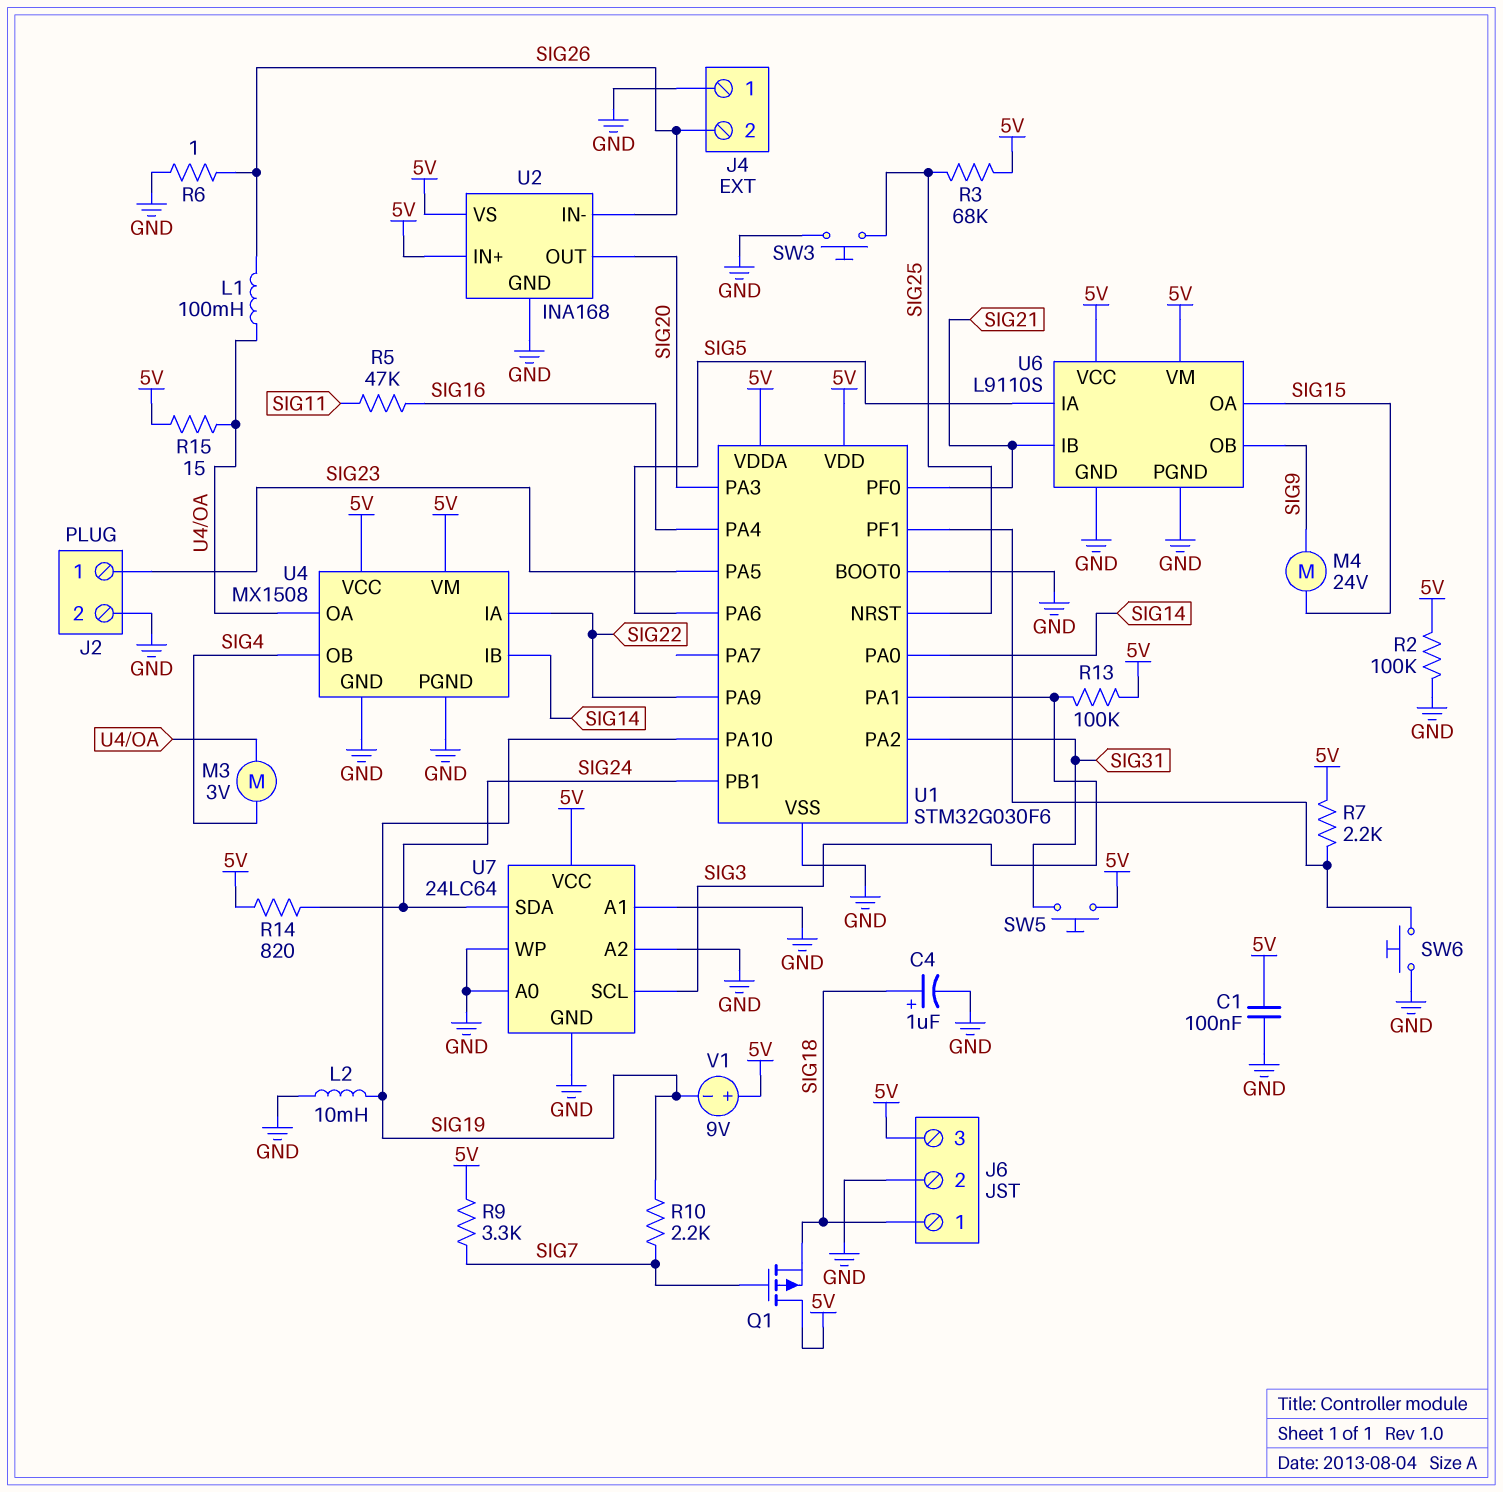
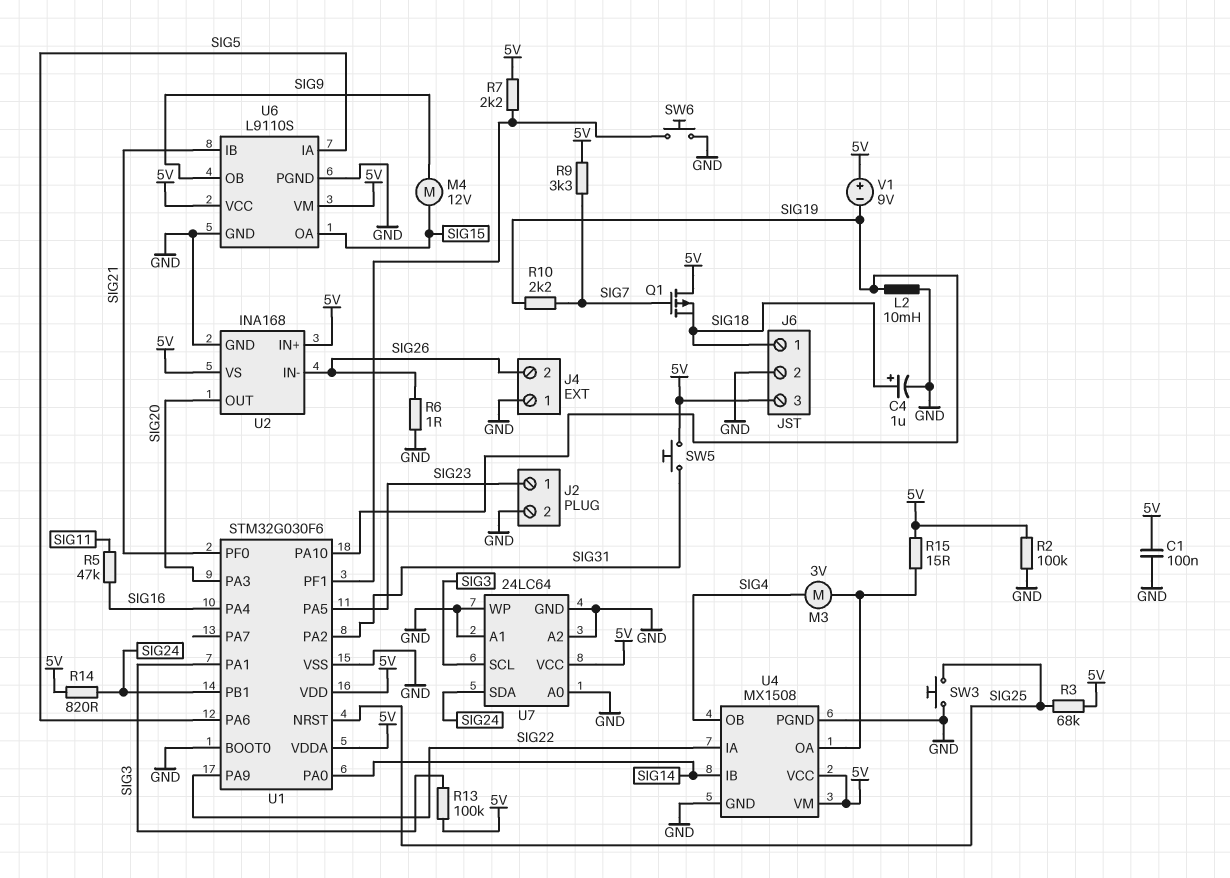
L1: 100mH (SIG26, U4/OA) -> none
M4: motor 24V (SIG9, SIG15) -> motor 12V (SIG9, SIG15)

